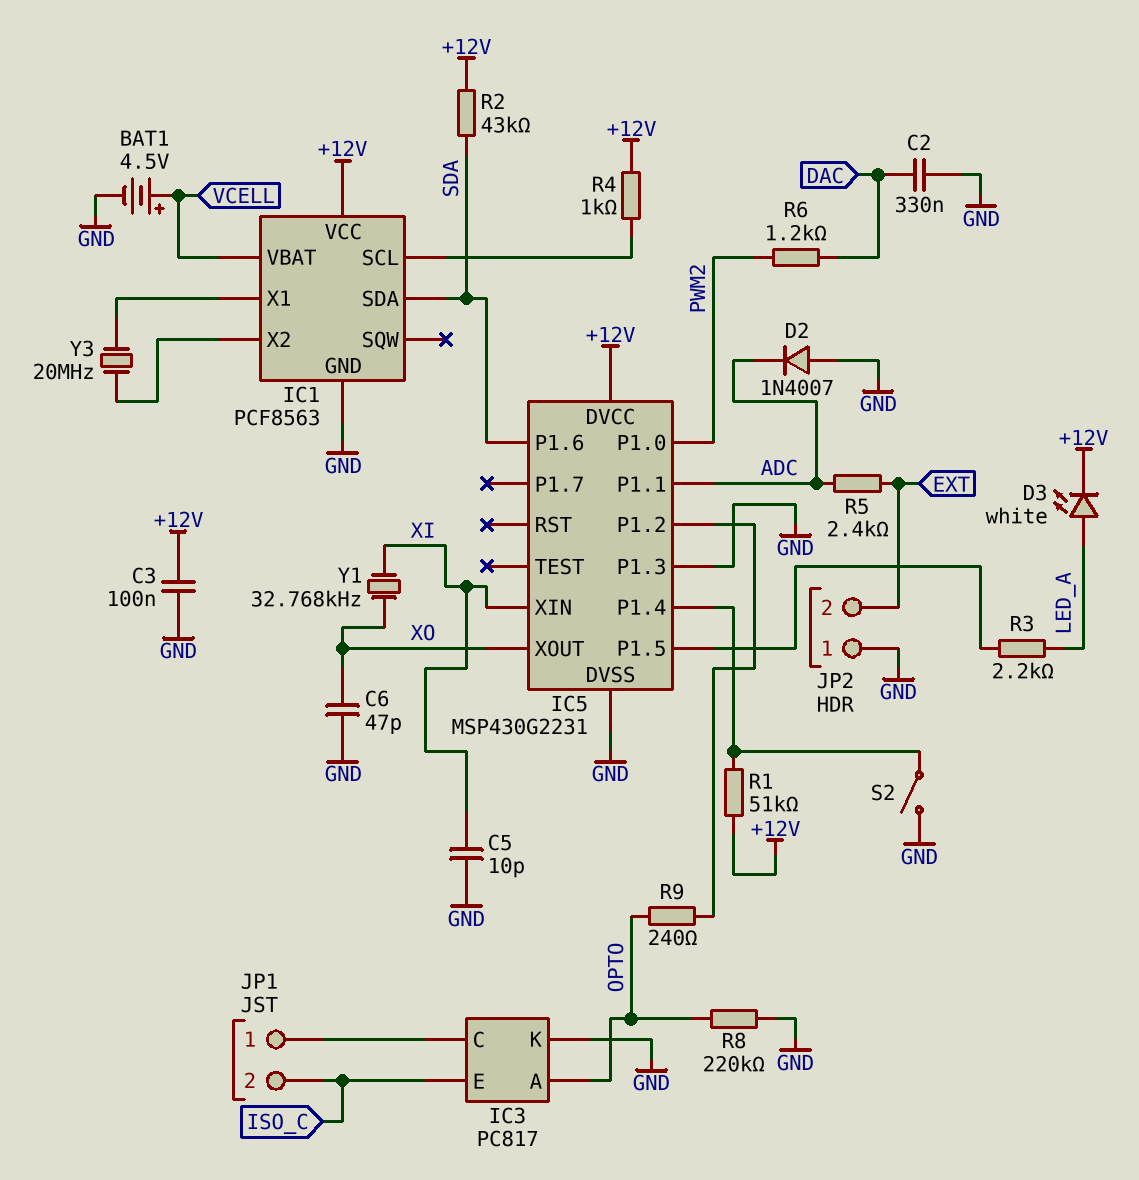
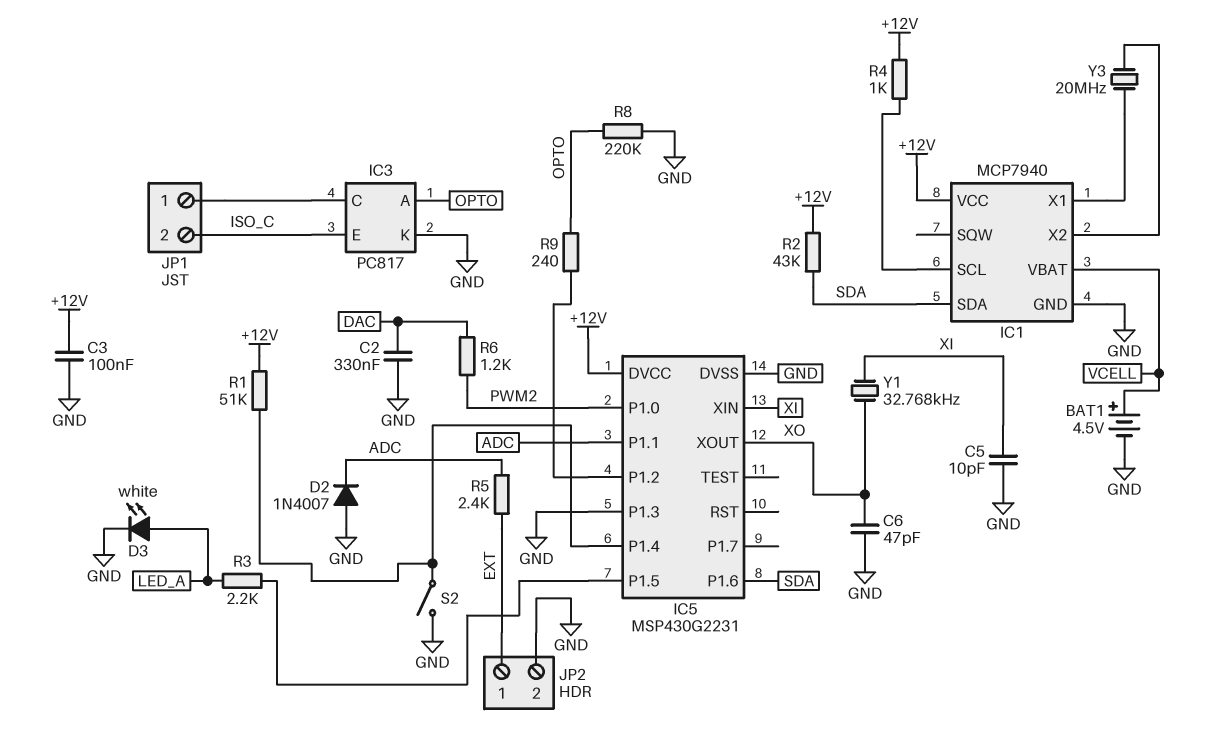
D3: LED white (A LED_A, K +12V) -> LED white (A LED_A, K GND)
IC1: PCF8563 -> MCP7940
JP2 pin 1: GND -> EXT
JP2 pin 2: EXT -> GND

